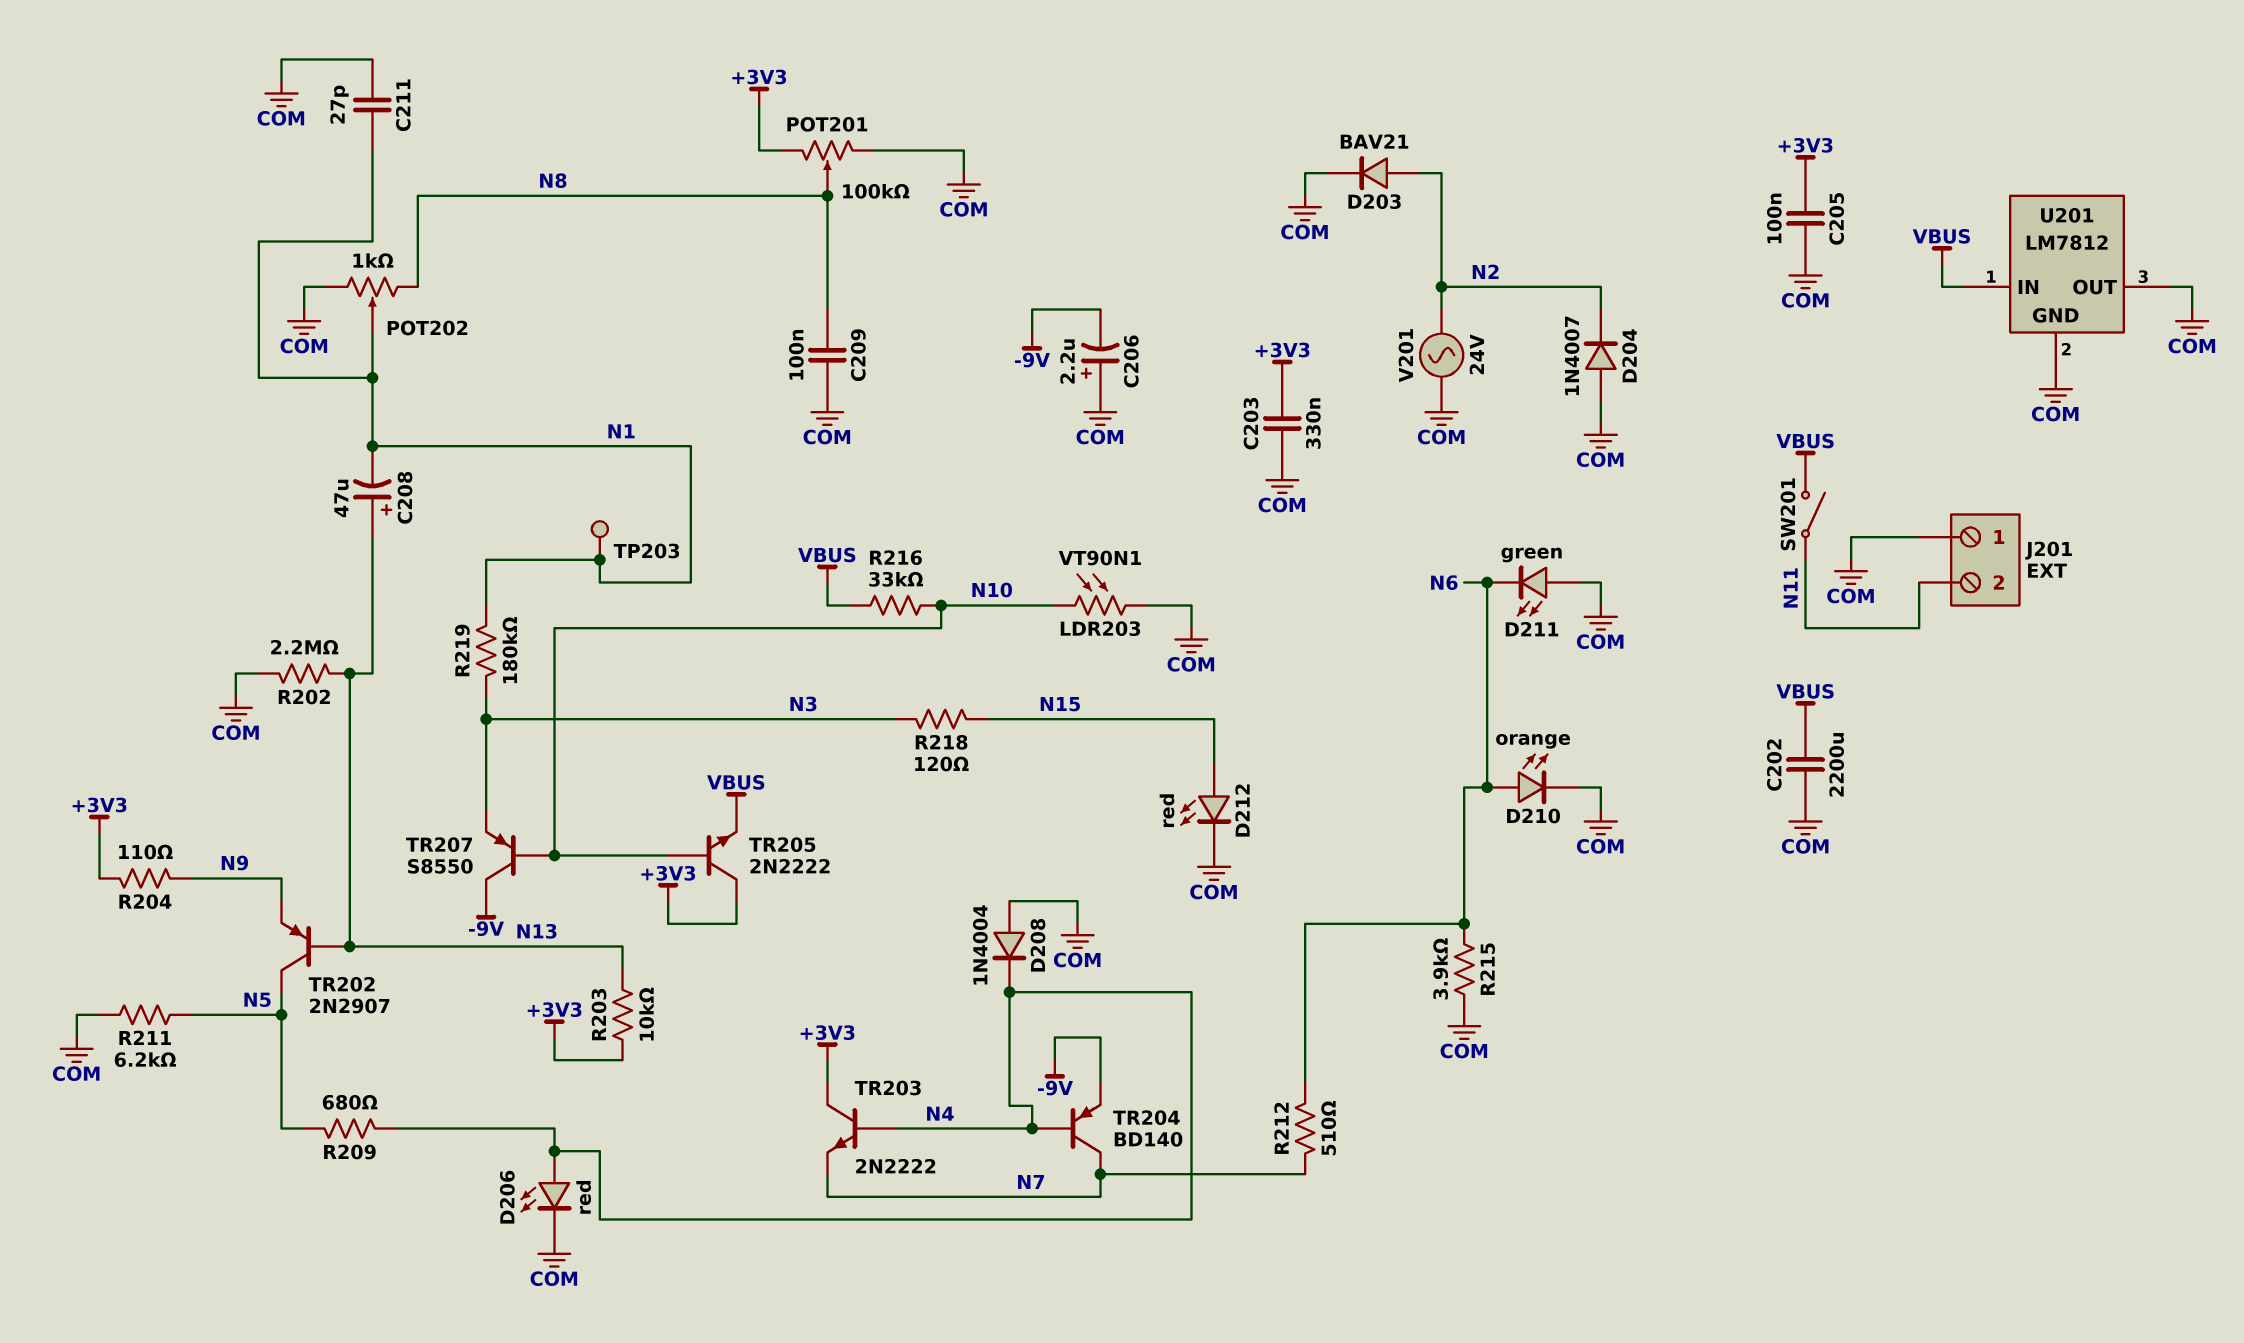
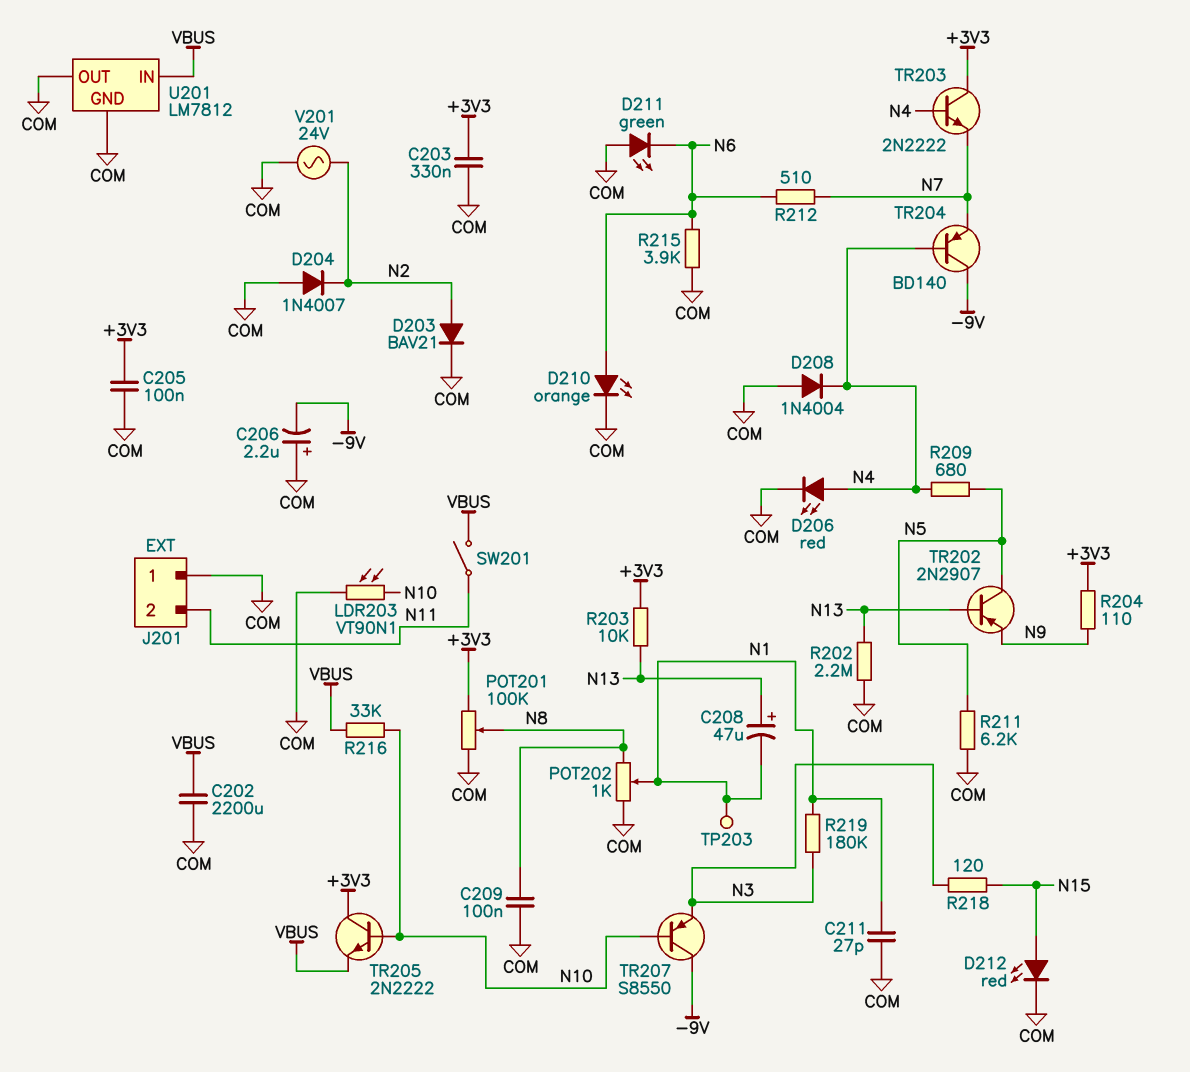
TR204: PNP BD140 (B N4, C N7, E -9V) -> PNP BD140 (B N4, C -9V, E N7)

